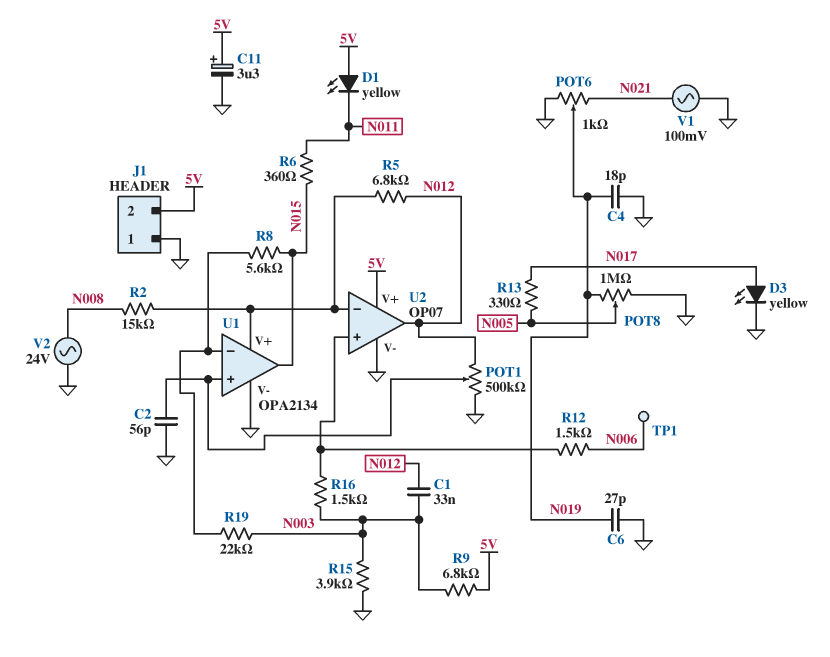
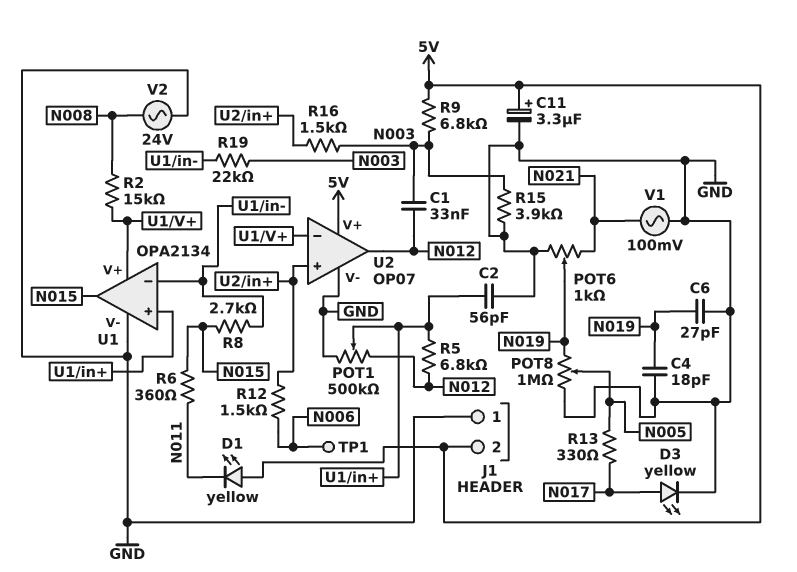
R5: 6.8k (N012, U1/V+) -> 6.8k (N012, U1/in+)
R8: 5.6k (N015, U1/in-) -> 2.7k (N015, U1/in-)

